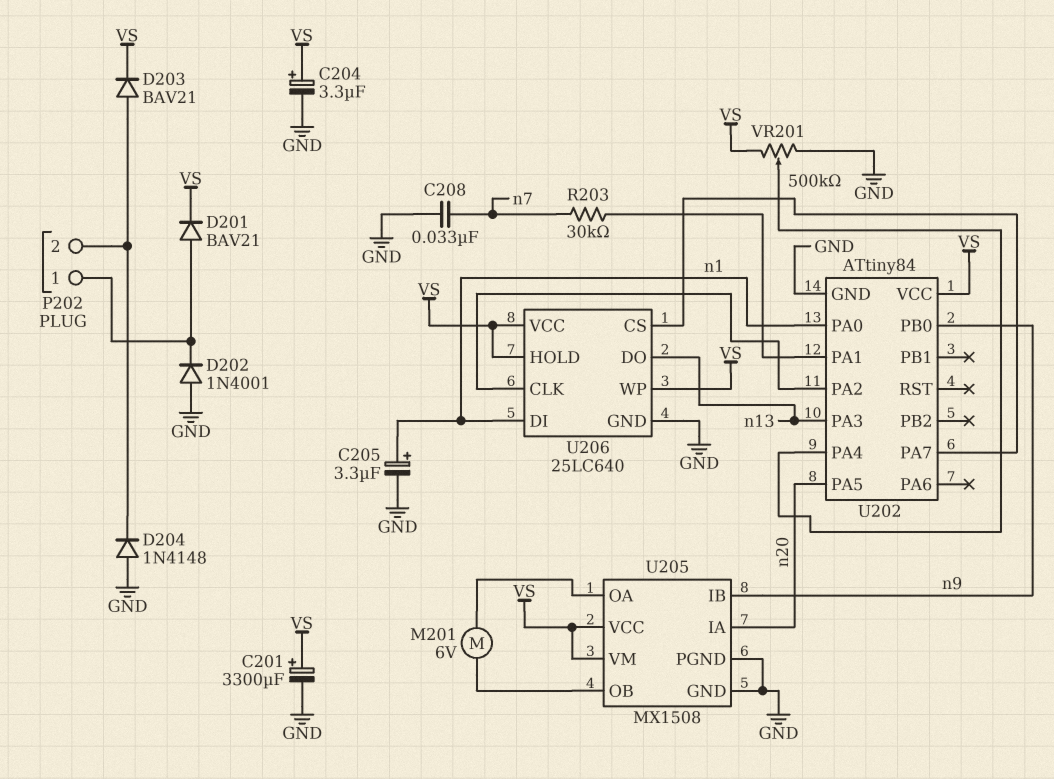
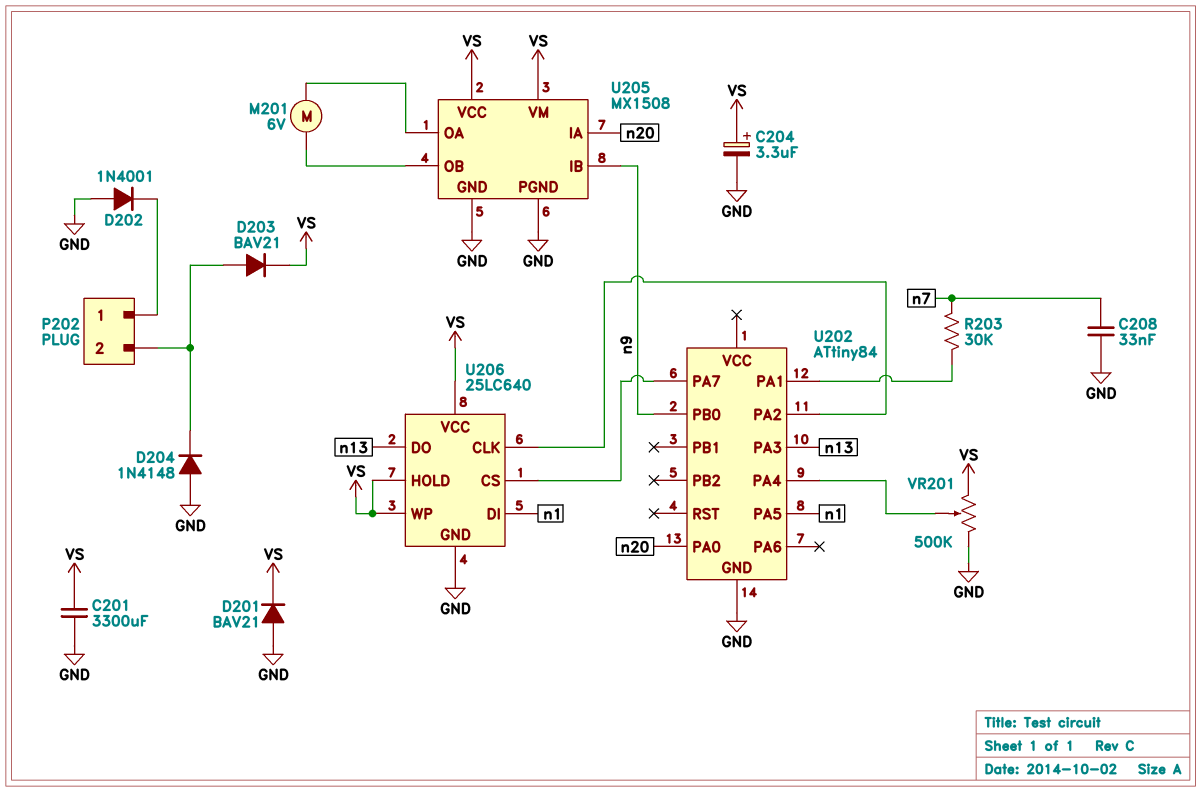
C201: 3300uF (plus VS, minus GND) -> 3300uF (GND, VS)
C205: 3.3uF (plus n1, minus GND) -> none
D201: diode BAV21 (A P202/1, K VS) -> diode BAV21 (A GND, K VS)
U202 pin PA0: n1 -> n20
U202 pin PA5: n20 -> n1
U202 pin VCC: VS -> none

